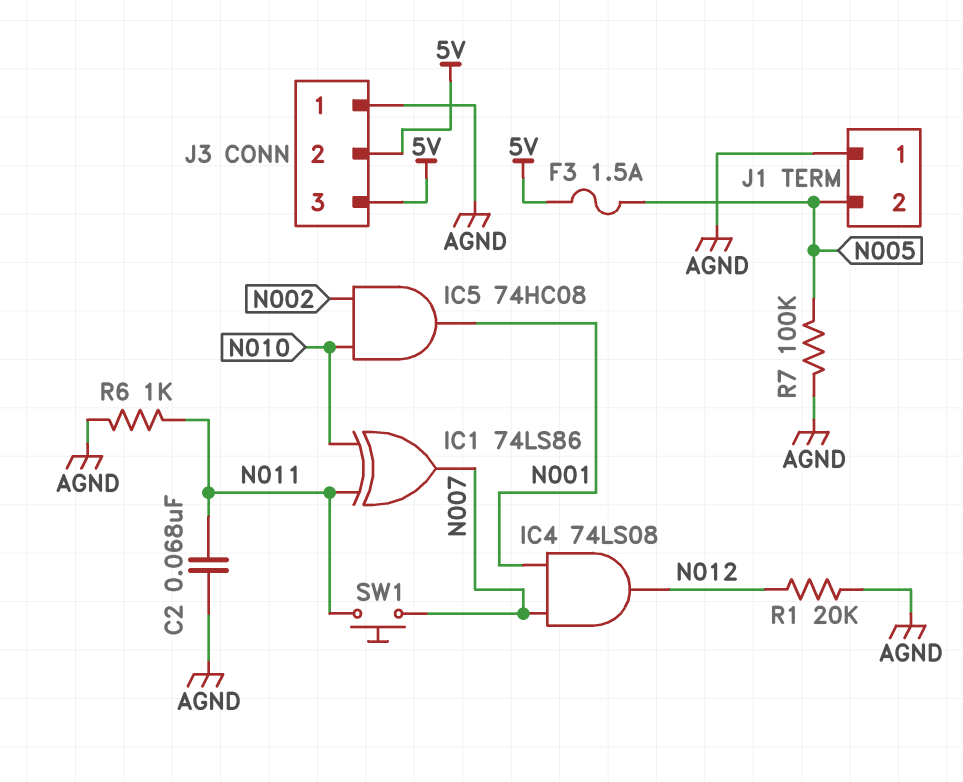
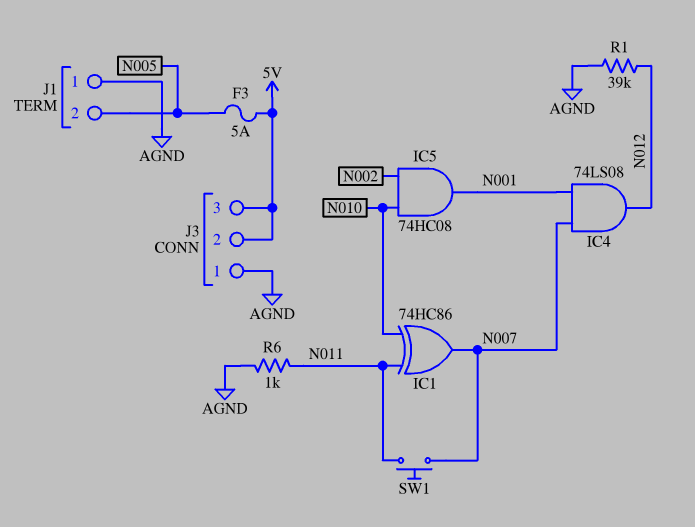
C2: 68nF (AGND, N011) -> none
F3: 1.5A (5V, N005) -> 5A (5V, N005)
IC1: XOR 74LS86 (in N010, in N011, out N007) -> XOR 74HC86 (in N010, in N011, out N007)
R1: 20k (AGND, N012) -> 39k (AGND, N012)
R7: 100k (AGND, N005) -> none

